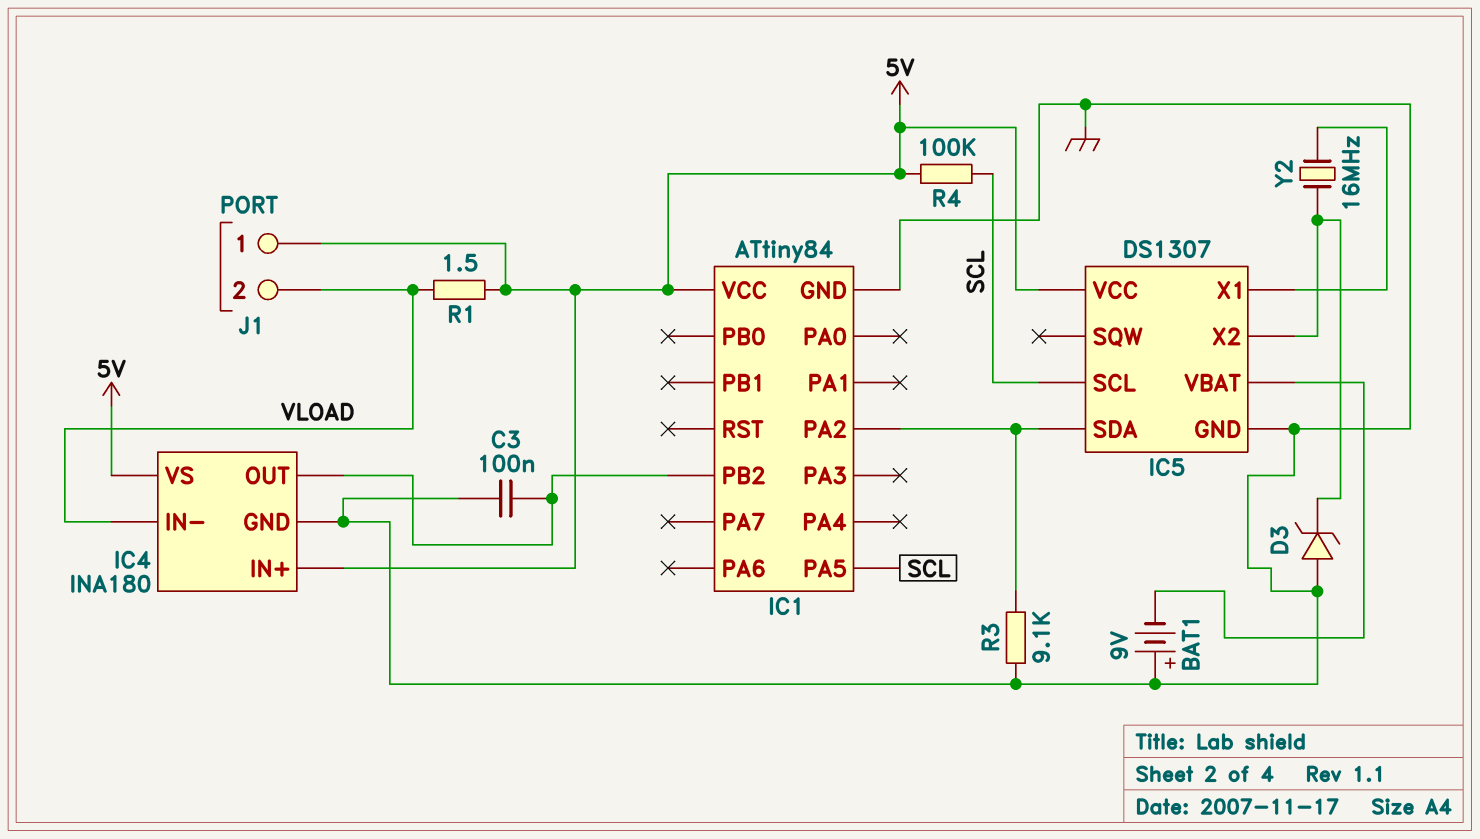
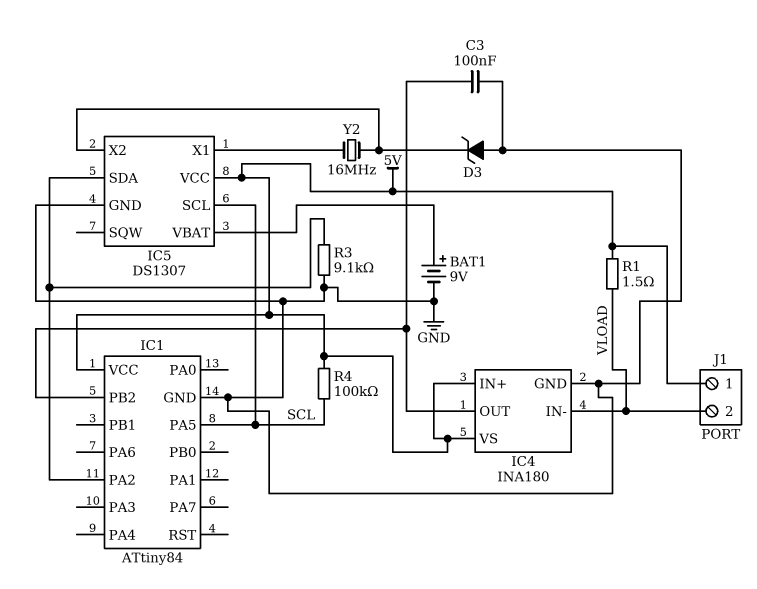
BAT1: 9V (plus GND, minus IC5/VBAT) -> 9V (plus IC5/VBAT, minus GND)

